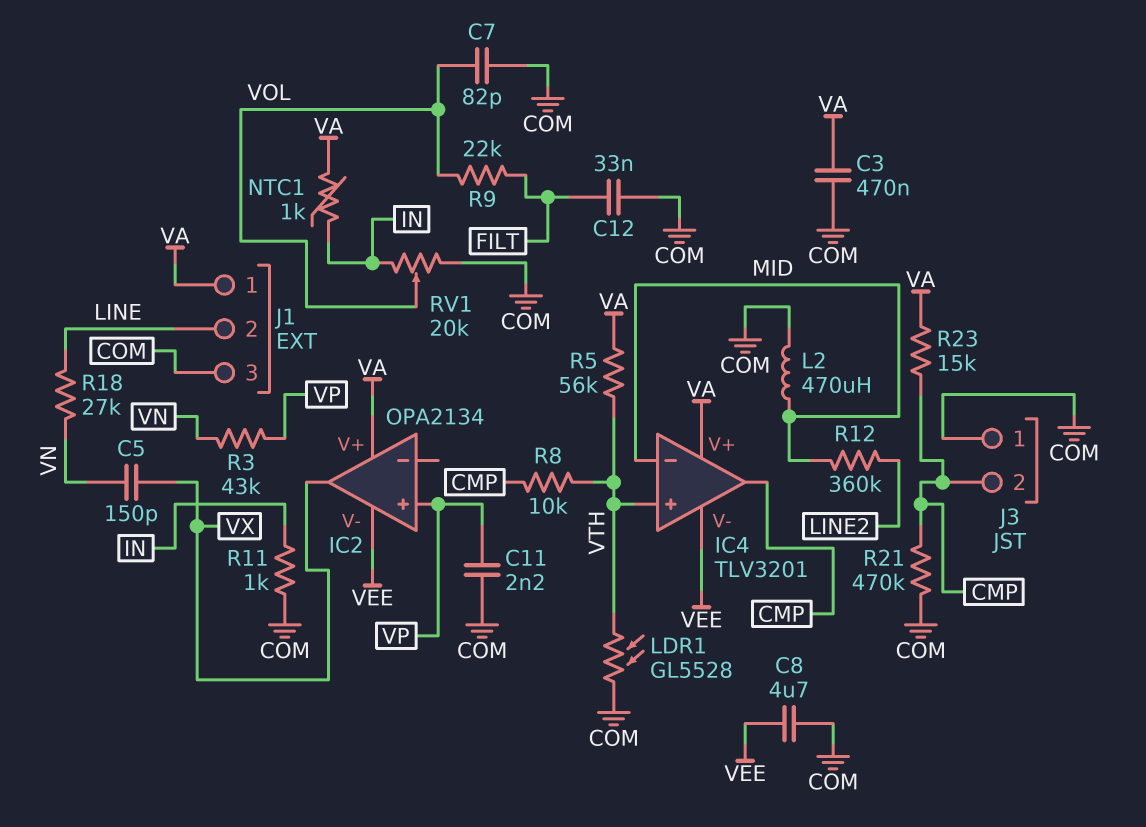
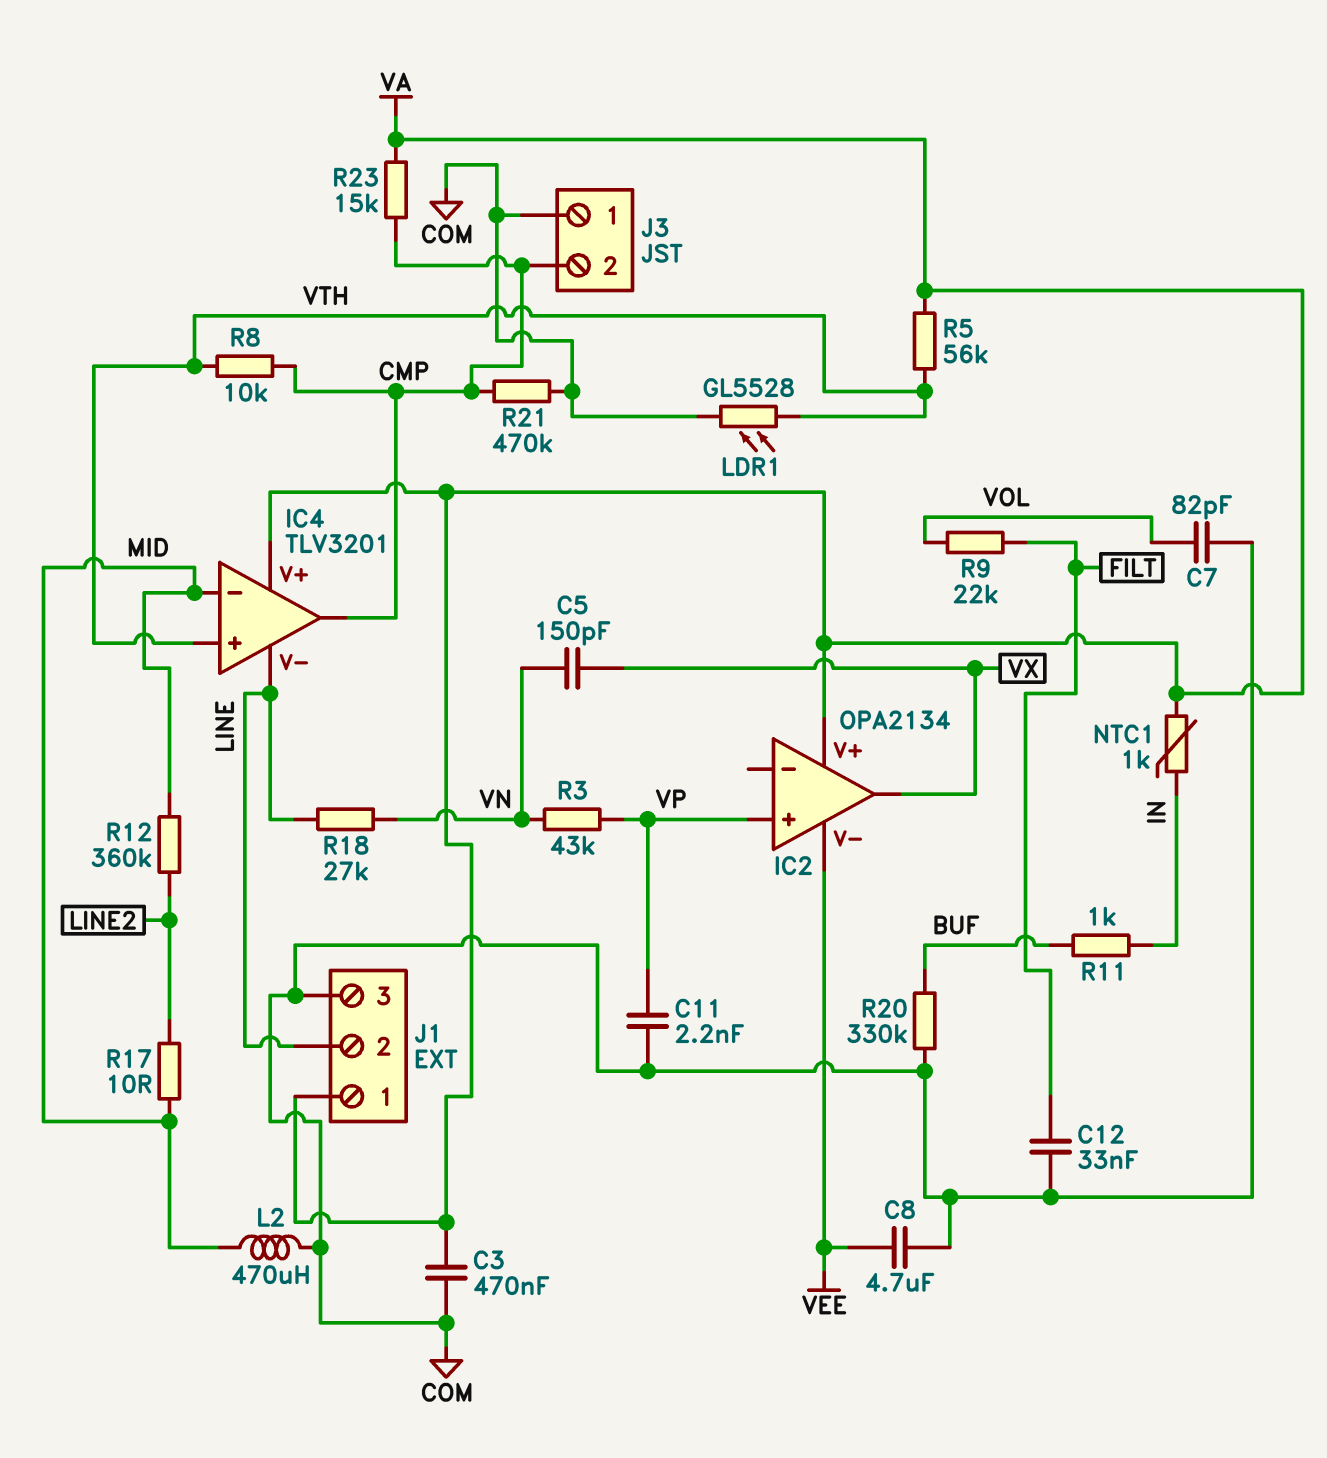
IC4 pin V-: VEE -> LINE
R11: 1k (COM, IN) -> 1k (BUF, IN)
R17: none -> 10 (LINE2, MID)
R20: none -> 330k (BUF, COM)
RV1: 20k (COM, IN, wiper VOL) -> none

